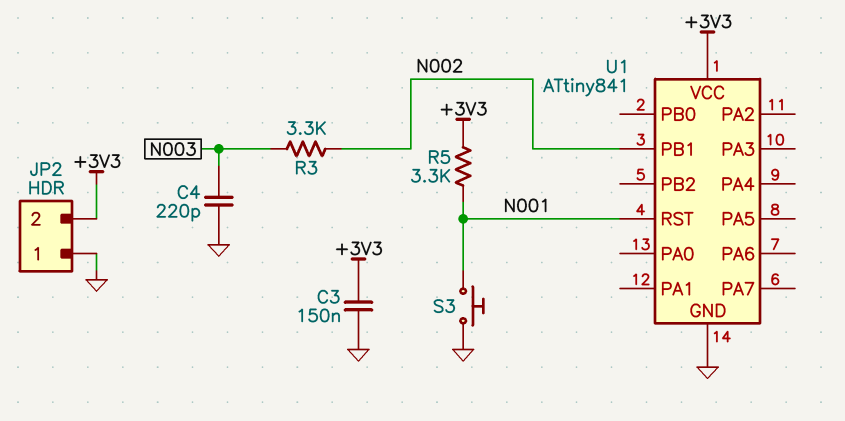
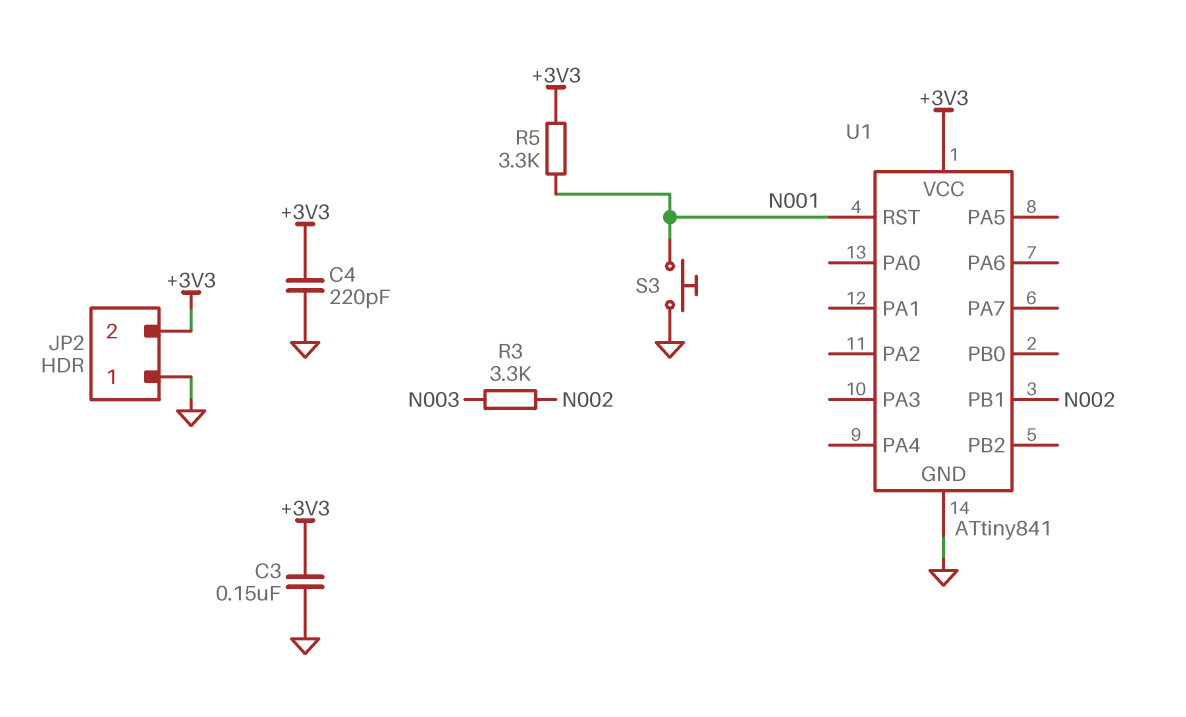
C4: 220pF (GND, N003) -> 220pF (+3V3, GND)

